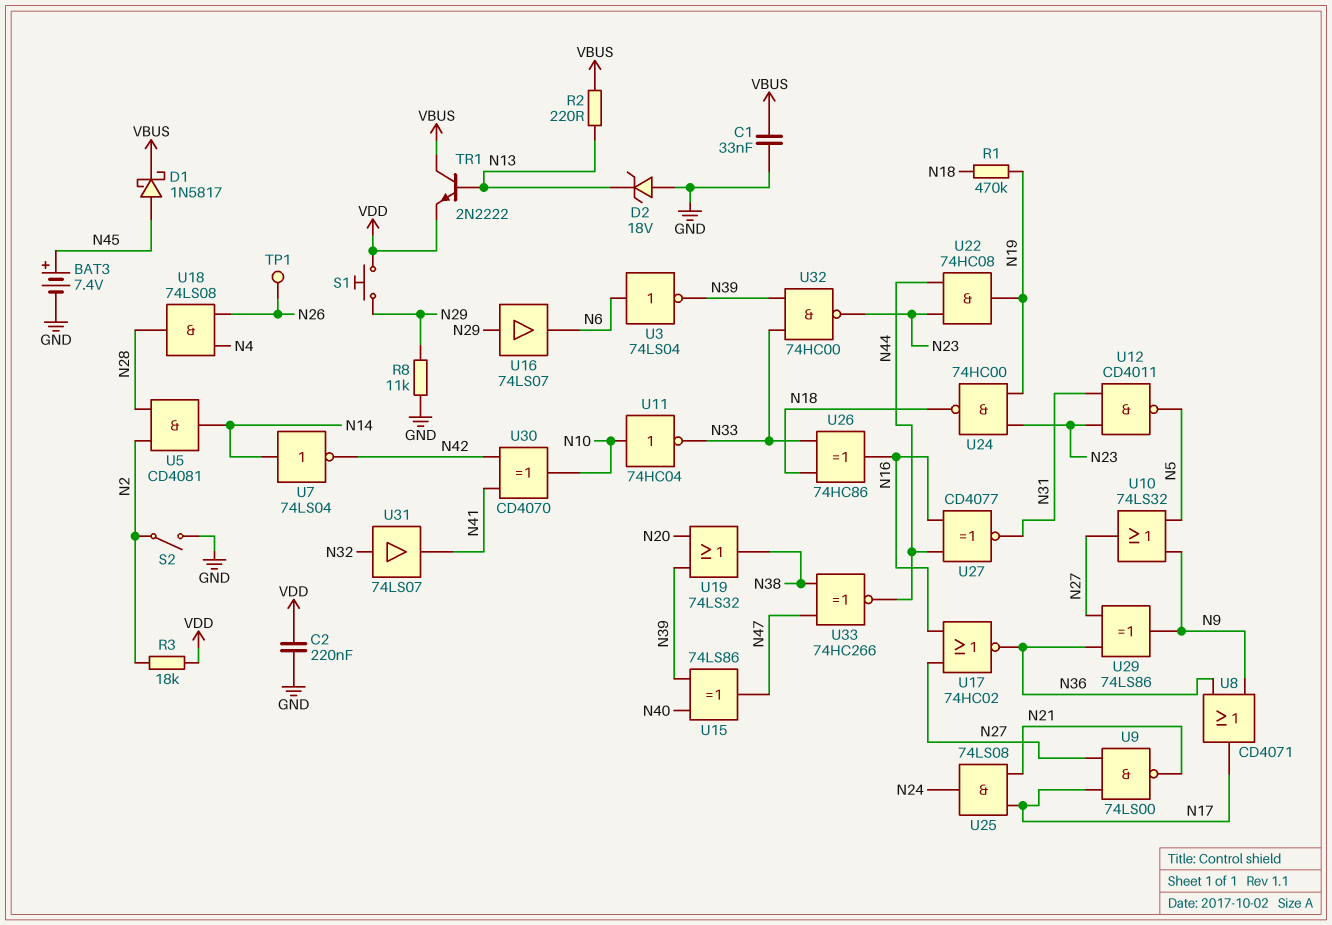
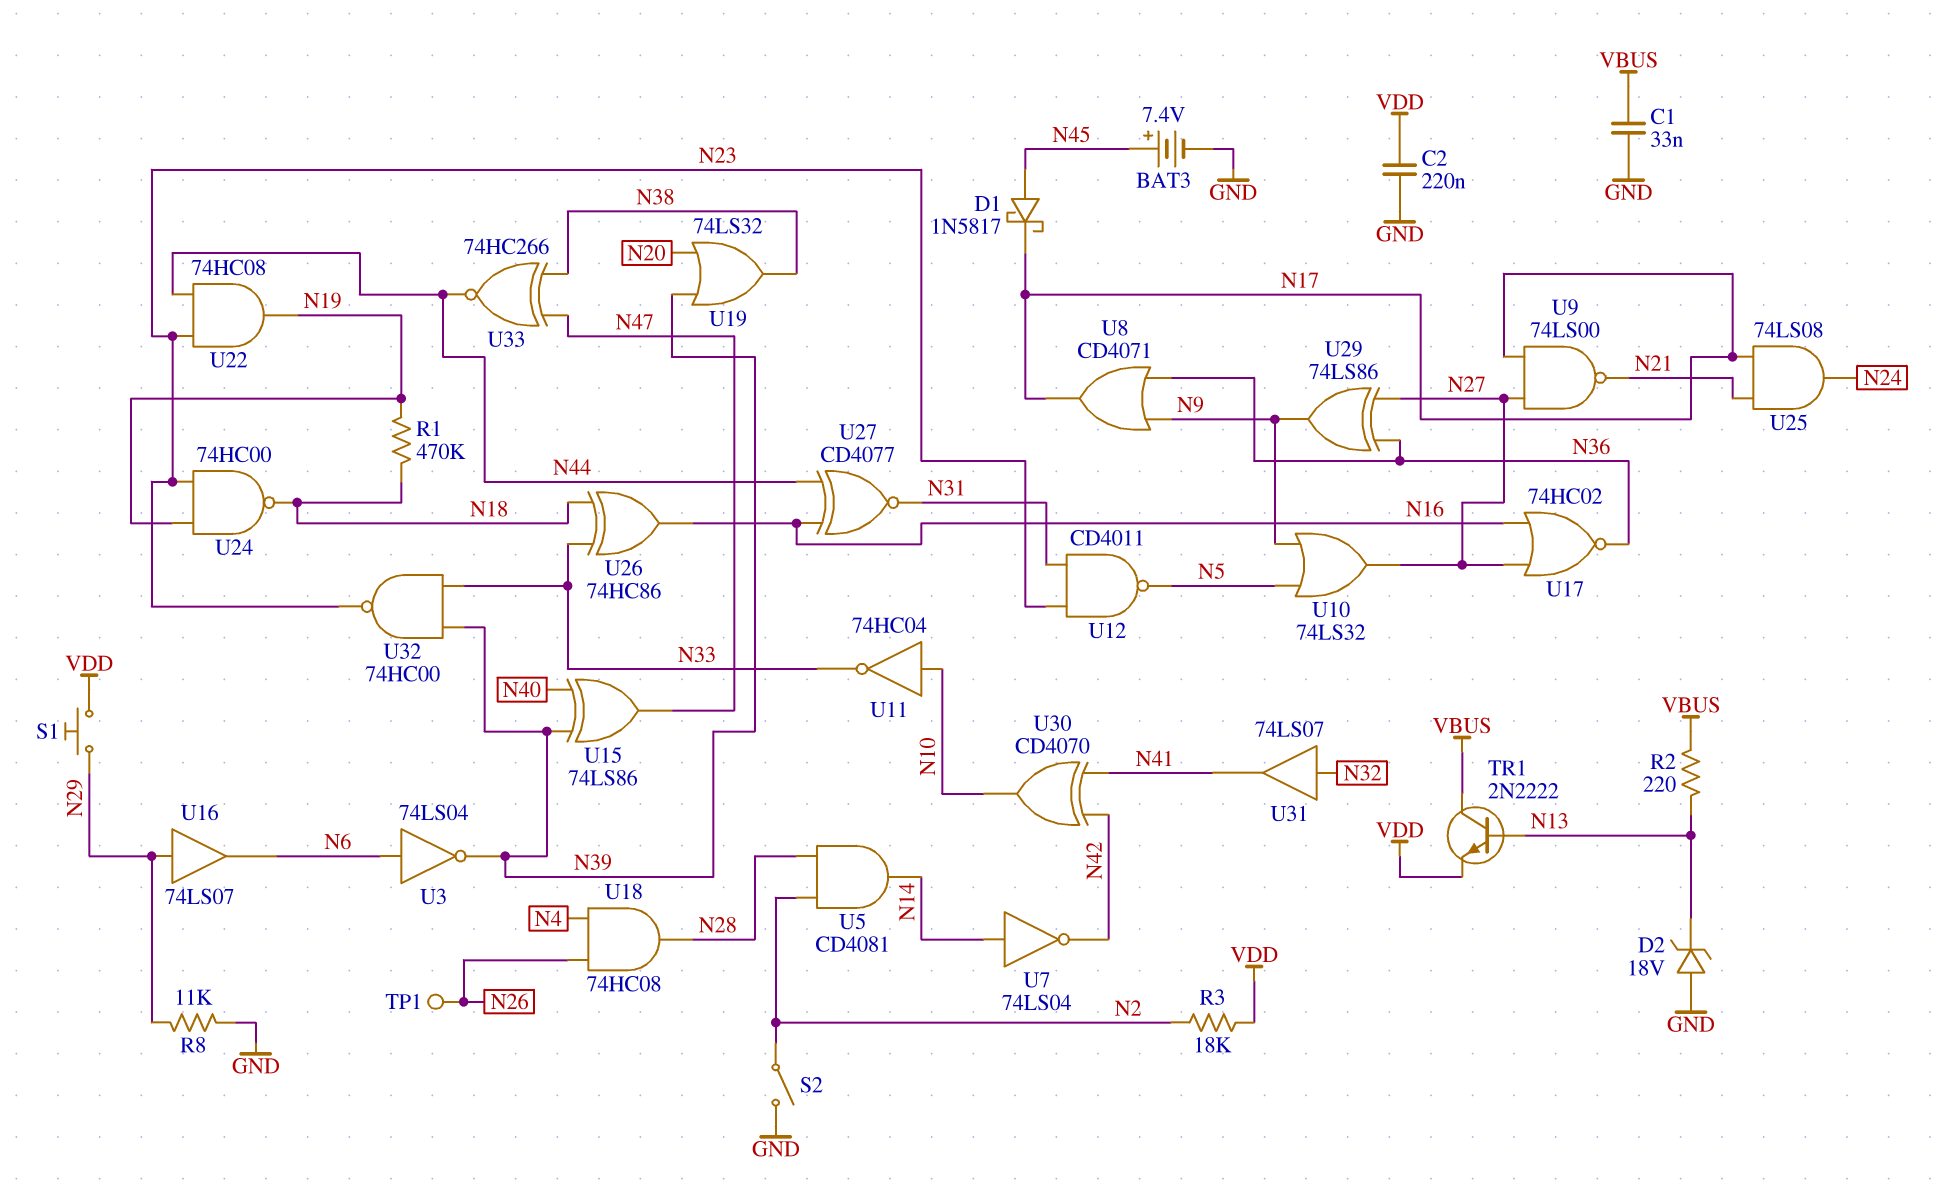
D1: schottky 1N5817 (A N45, K VBUS) -> schottky 1N5817 (A N45, K N17)
U18: AND 74LS08 (in N4, in N26, out N28) -> AND 74HC08 (in N4, in N26, out N28)

